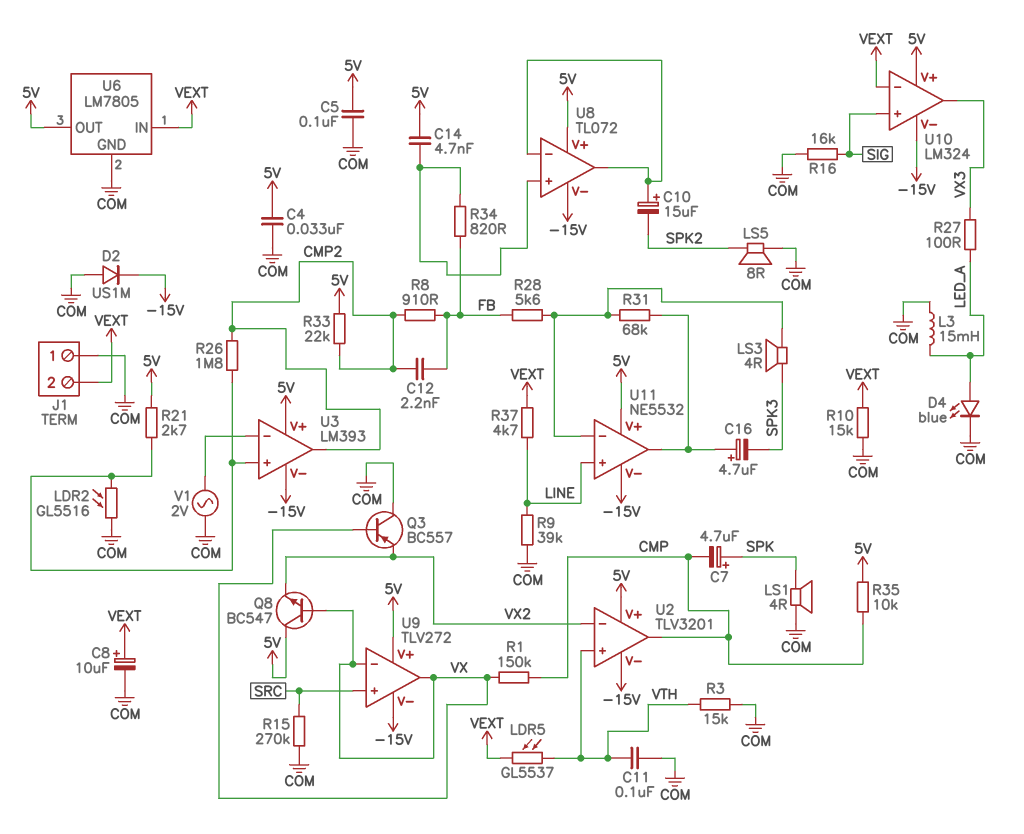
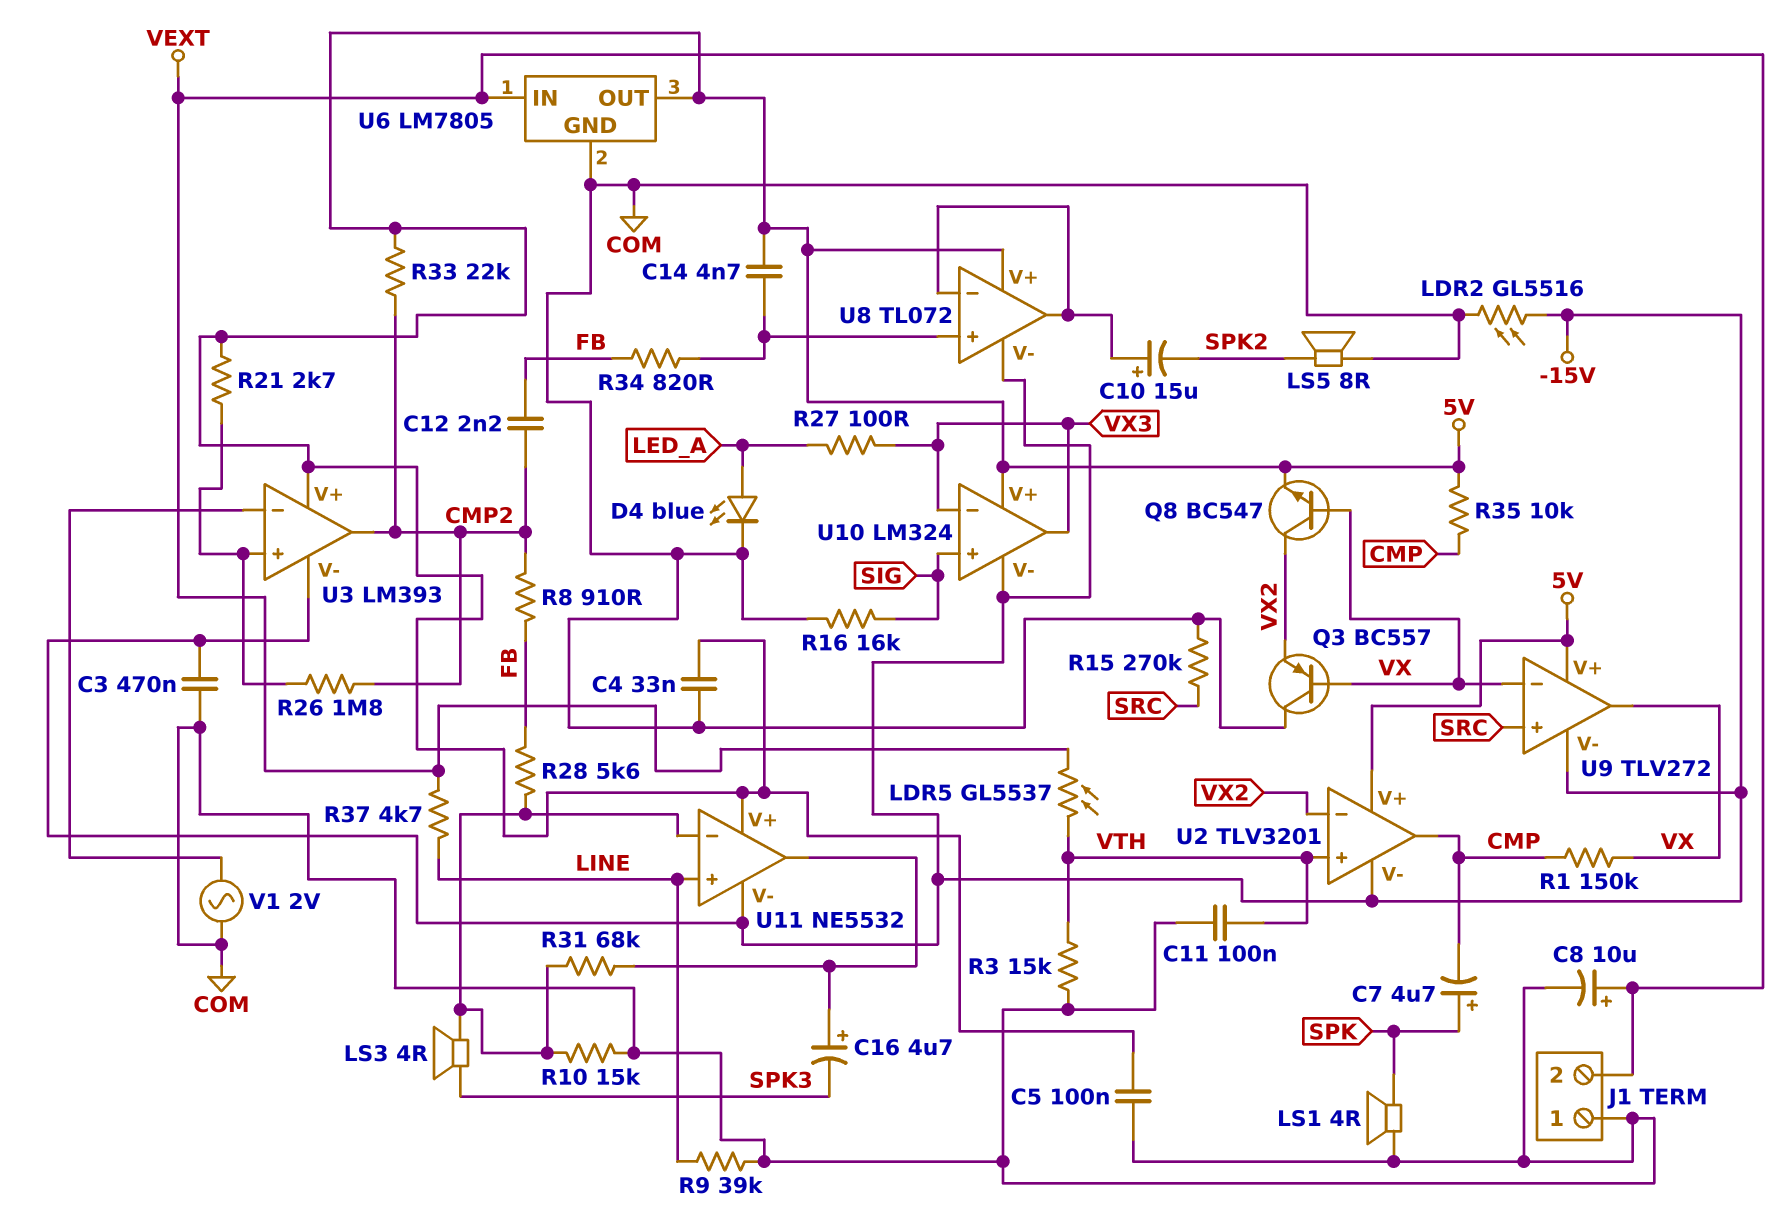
C3: none -> 470nF (-15V, COM)
D2: diode US1M (A COM, K -15V) -> none
L3: 15mH (COM, LED_A) -> none
LDR2: GL5516 (COM, U3/in+) -> GL5516 (-15V, COM)
Q8: NPN BC547 (B VX, C 5V, E VX2) -> NPN BC547 (B VX, C VX2, E 5V)
R10: 15k (COM, VEXT) -> 15k (COM, U11/in-)
U10 pin in-: VEXT -> VX3

